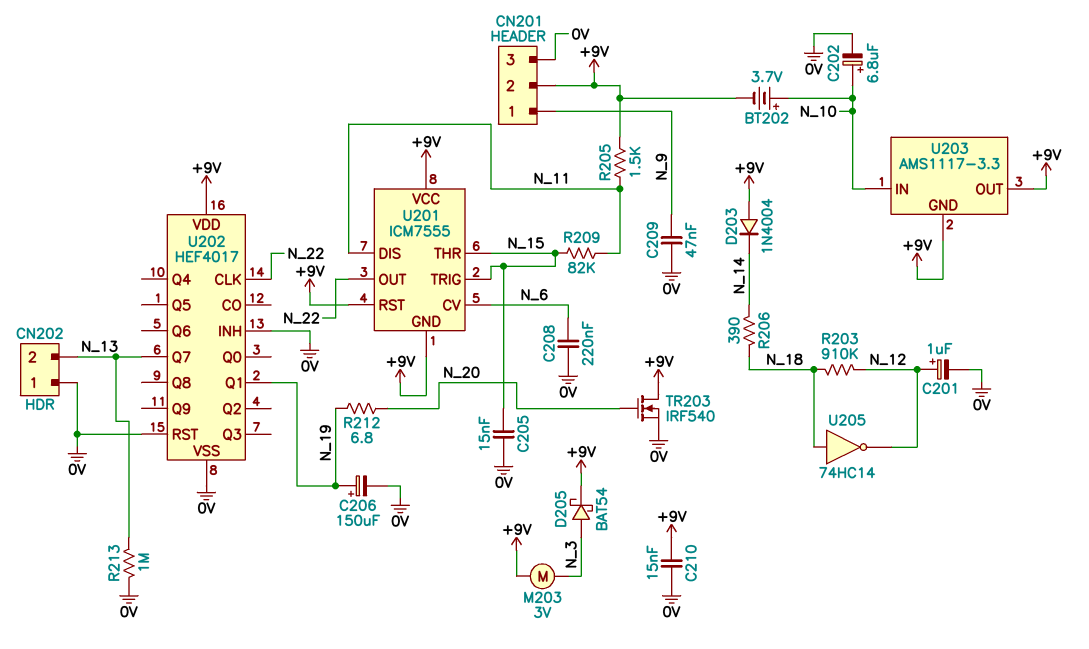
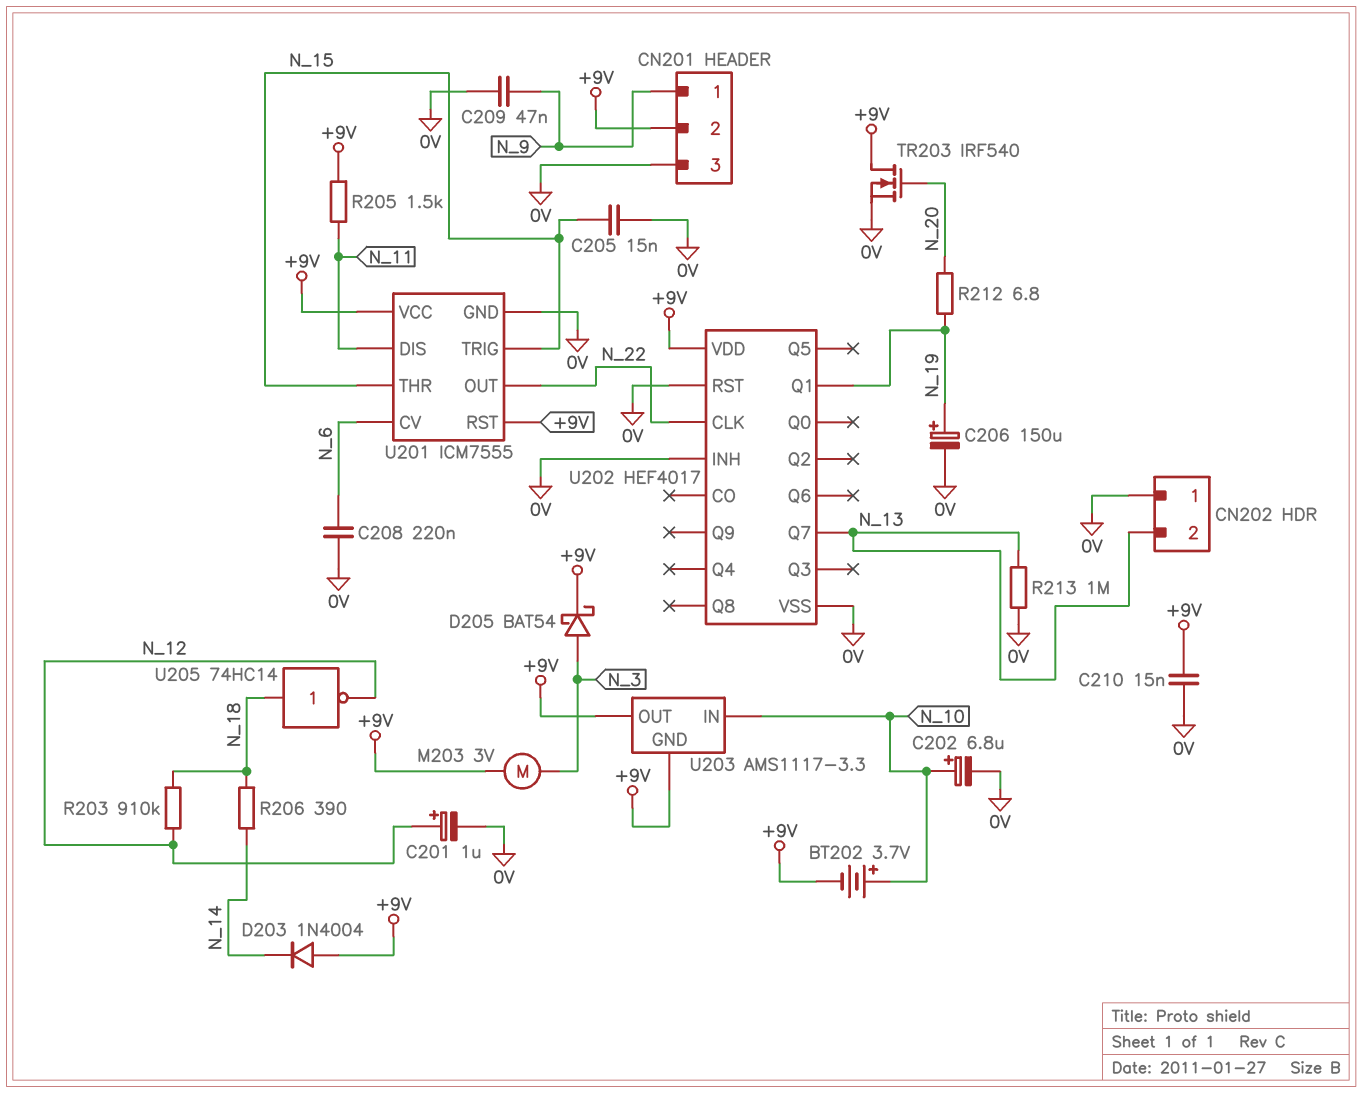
R209: 82k (N_11, N_15) -> none
U201 pin GND: +9V -> 0V

